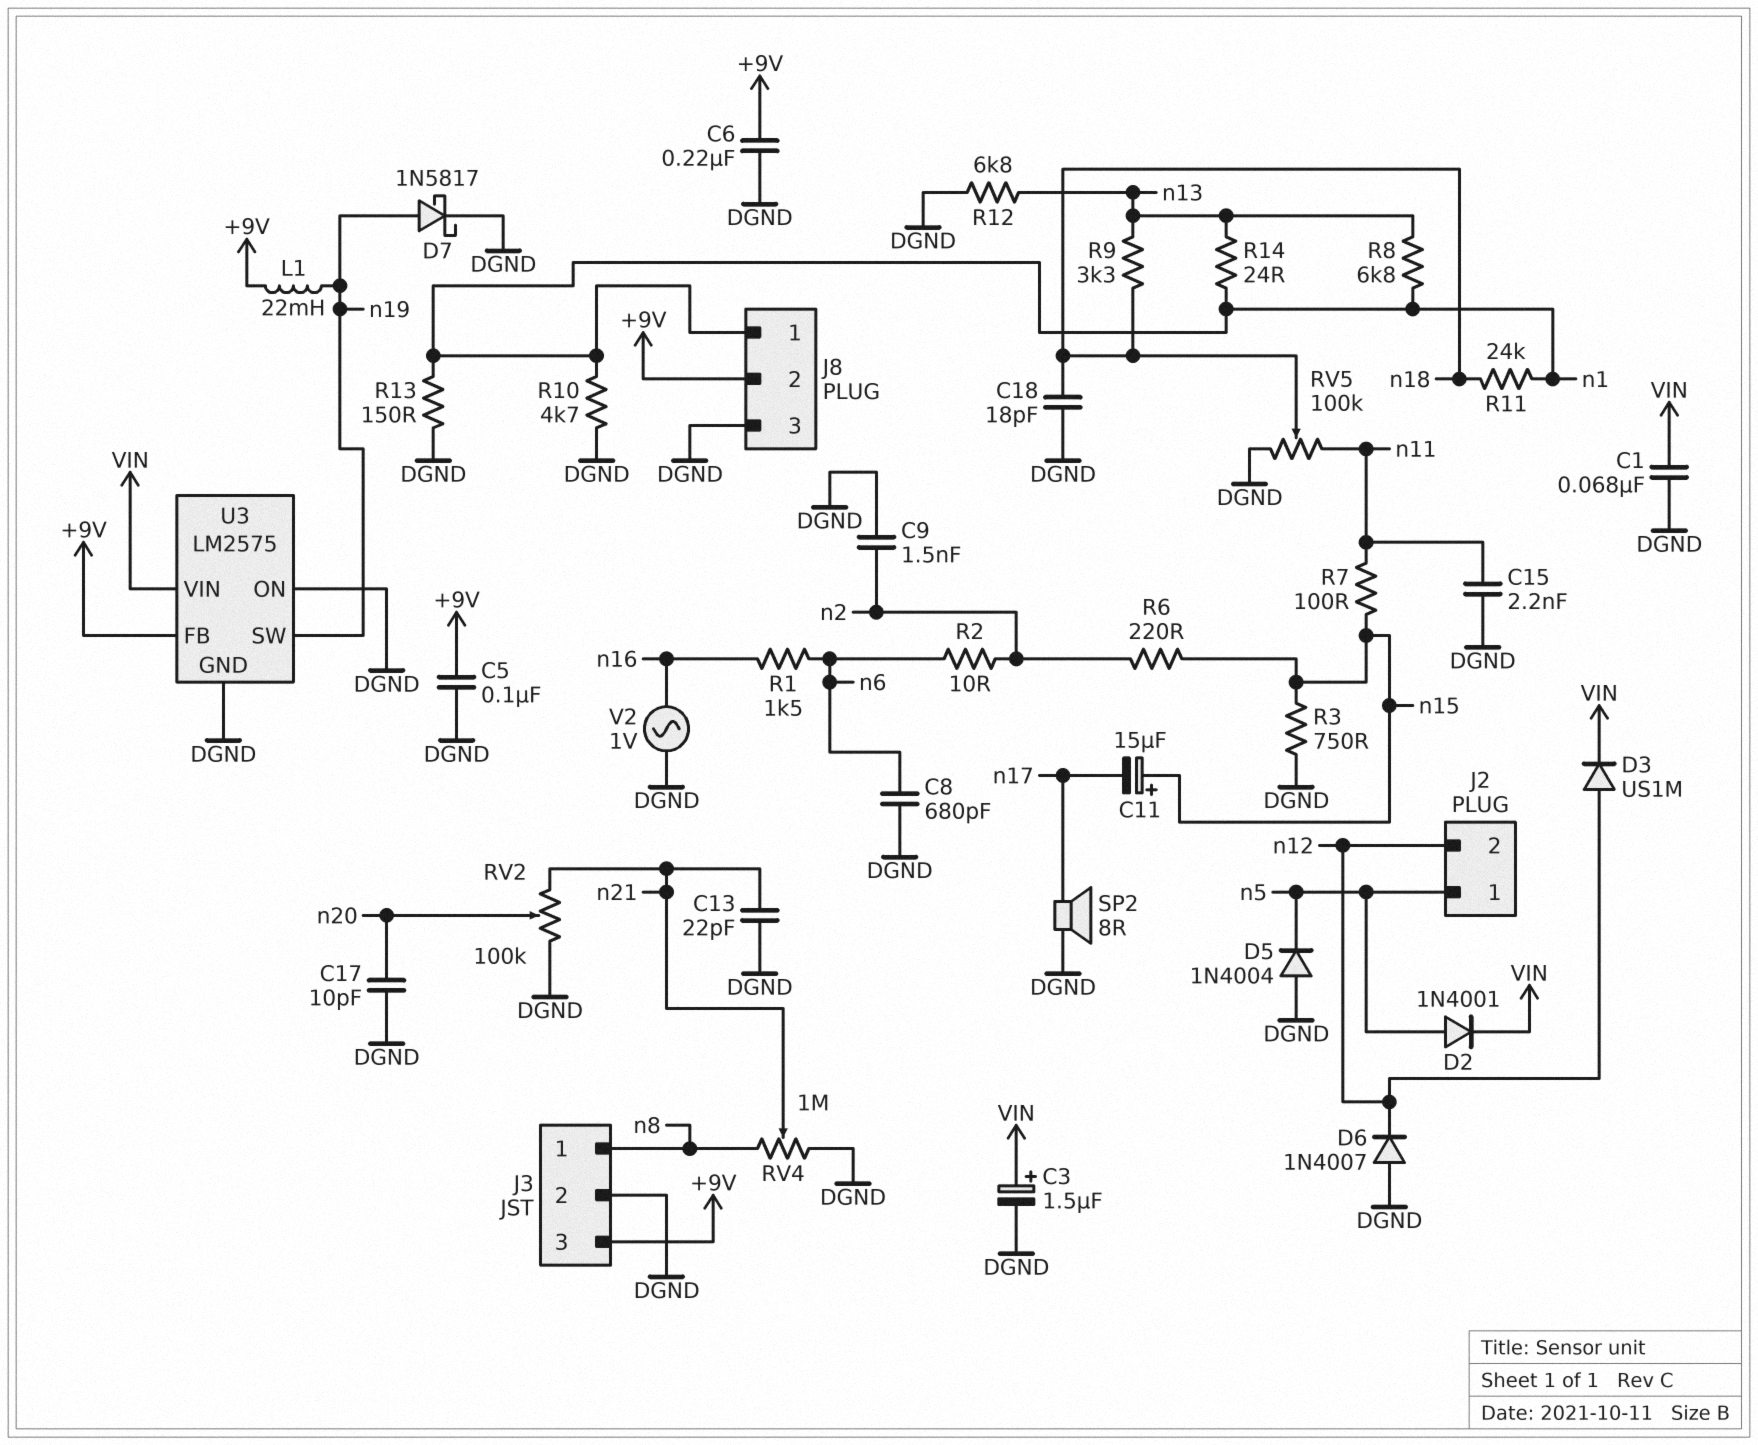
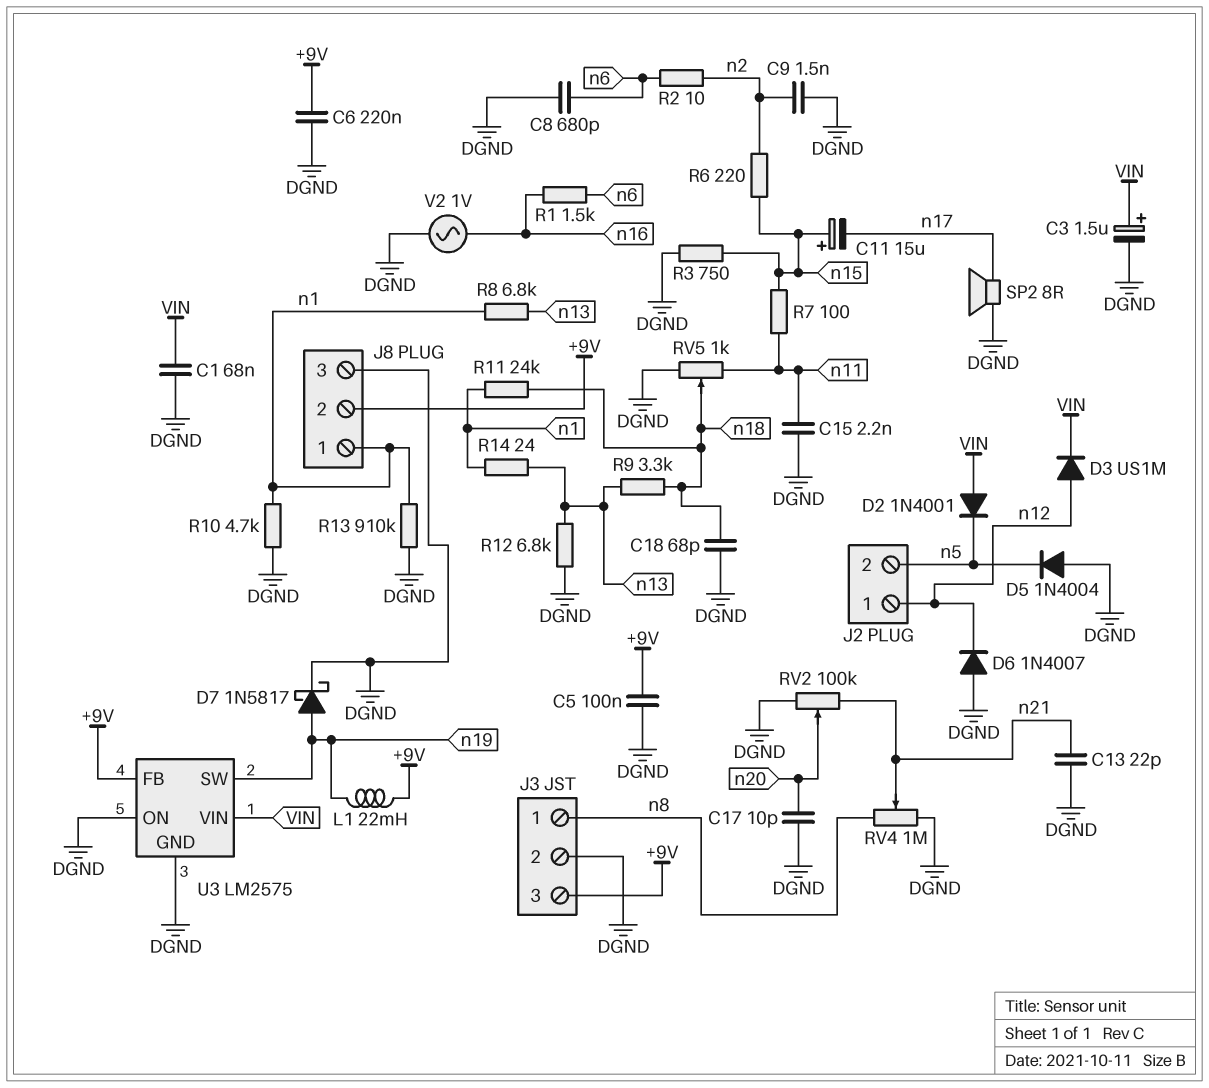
C18: 18pF (DGND, n18) -> 68pF (DGND, n18)
D2: diode 1N4001 (A n5, K VIN) -> diode 1N4001 (A VIN, K n5)
J2 pin 1: n5 -> n12
J2 pin 2: n12 -> n5
R13: 150 (DGND, n1) -> 910k (DGND, n1)
RV5: 100k (DGND, n11, wiper n18) -> 1k (DGND, n11, wiper n18)

